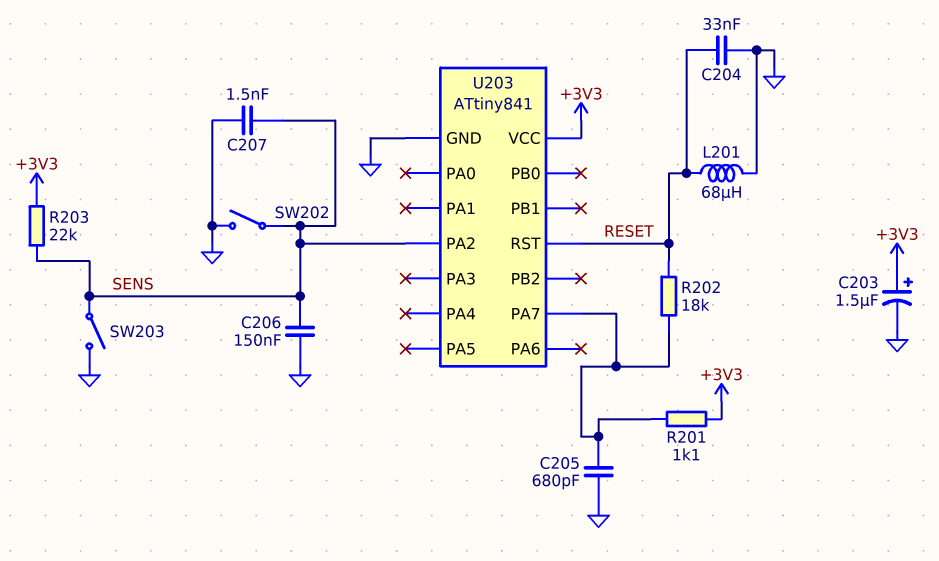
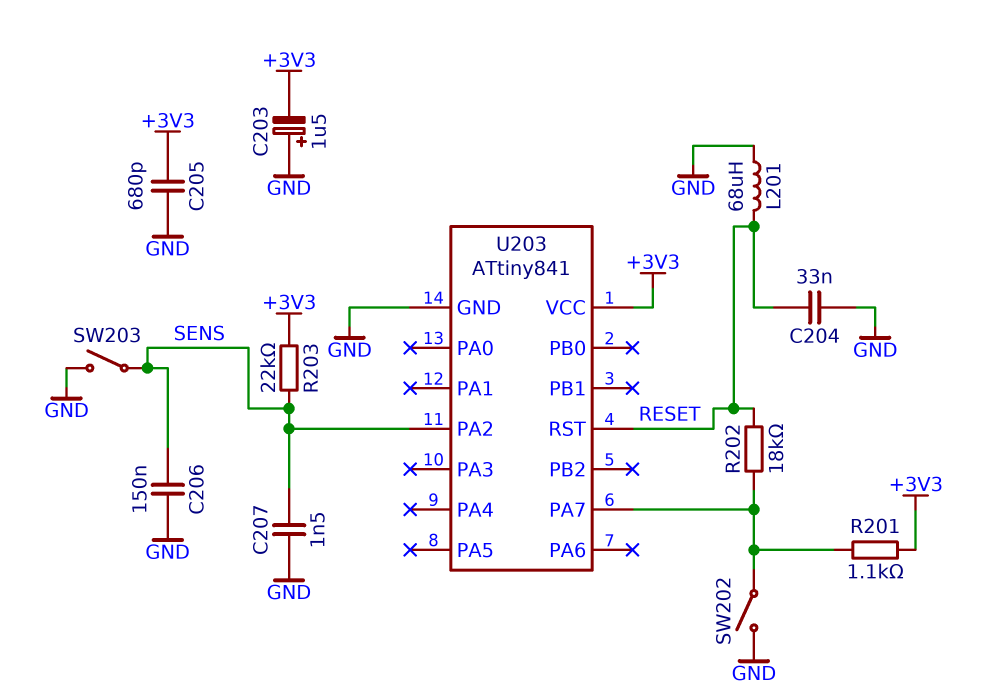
C203: 1.5uF (plus +3V3, minus GND) -> 1.5uF (plus GND, minus +3V3)
C205: 680pF (GND, U203/PA7) -> 680pF (+3V3, GND)
SW202: switch (GND, SENS) -> switch (GND, U203/PA7)

